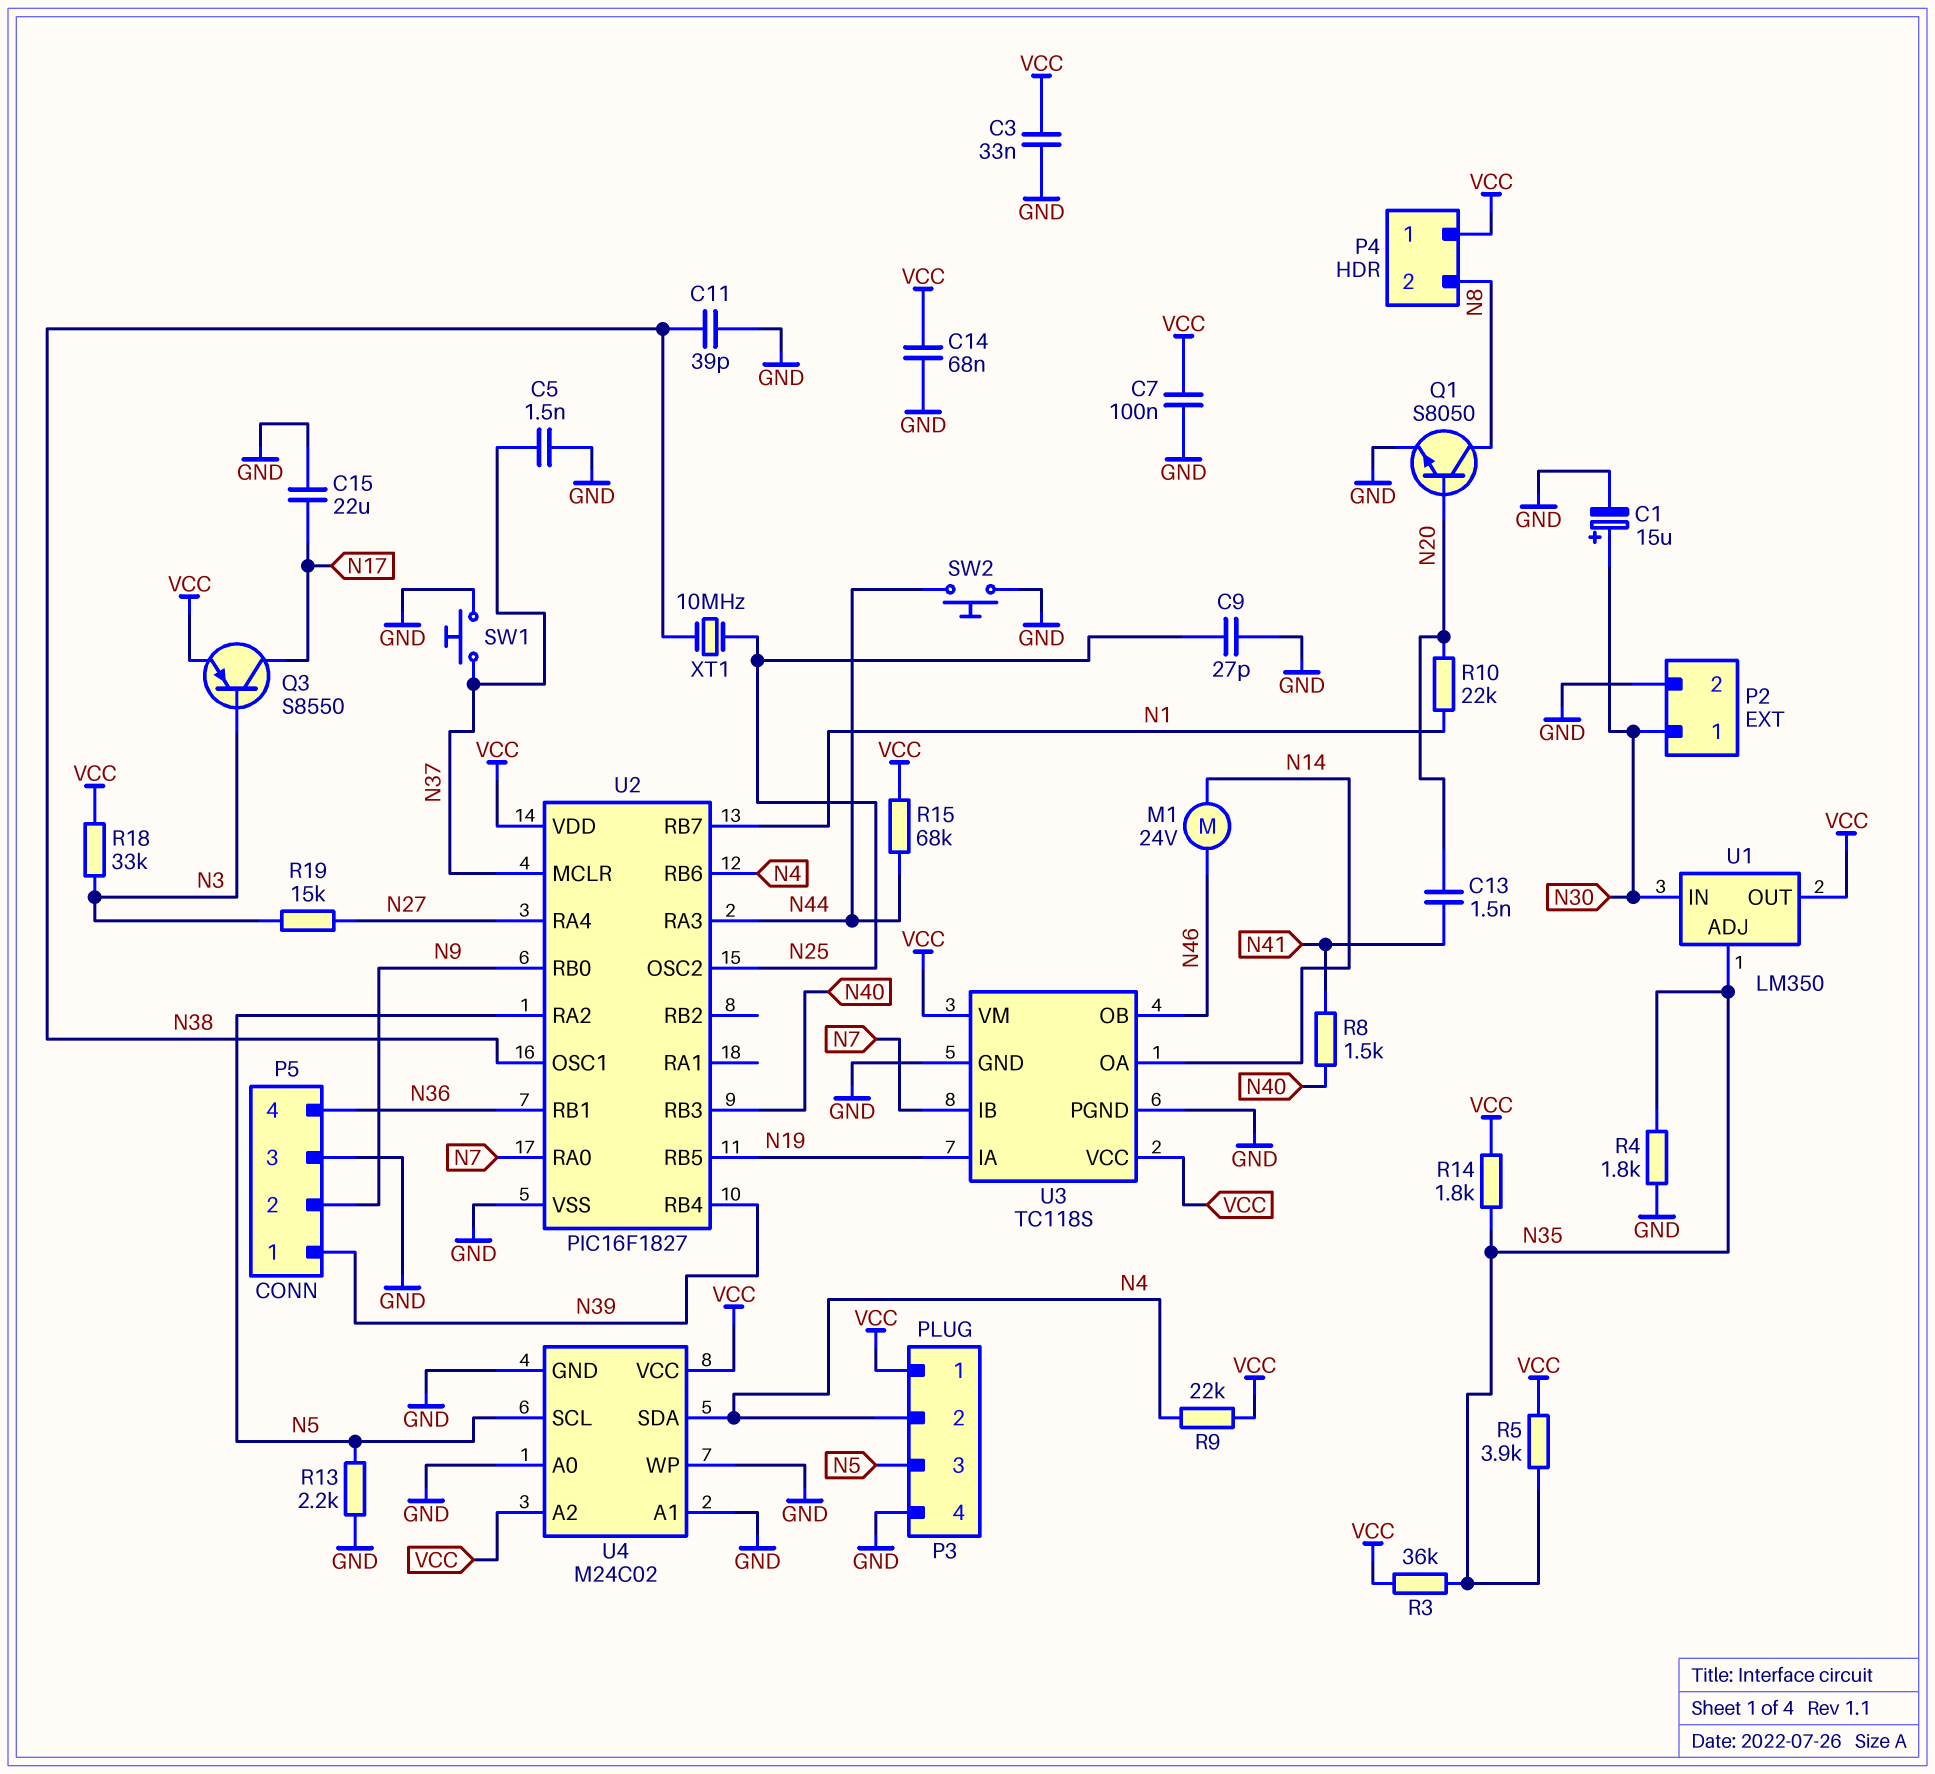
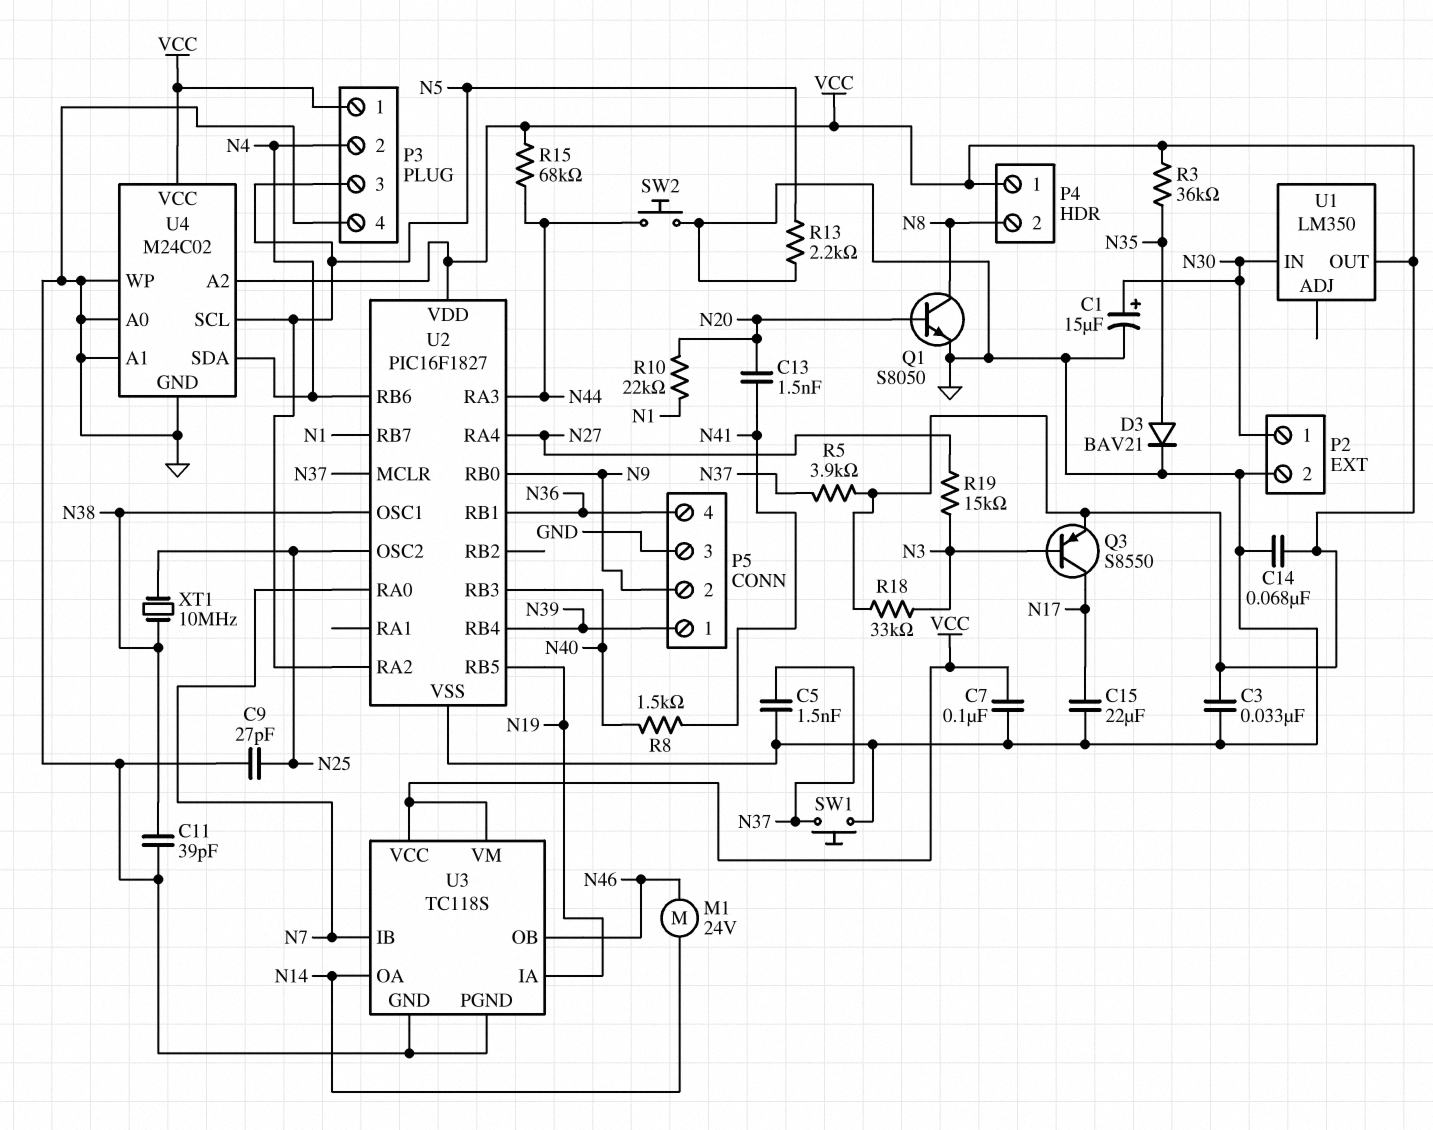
D3: none -> diode BAV21 (A N35, K GND)
R4: 1.8k (GND, N35) -> none
R5: 3.9k (N35, VCC) -> 3.9k (N37, VCC)
R9: 22k (N4, VCC) -> none
R14: 1.8k (N35, VCC) -> none
U1 pin ADJ: N35 -> none

